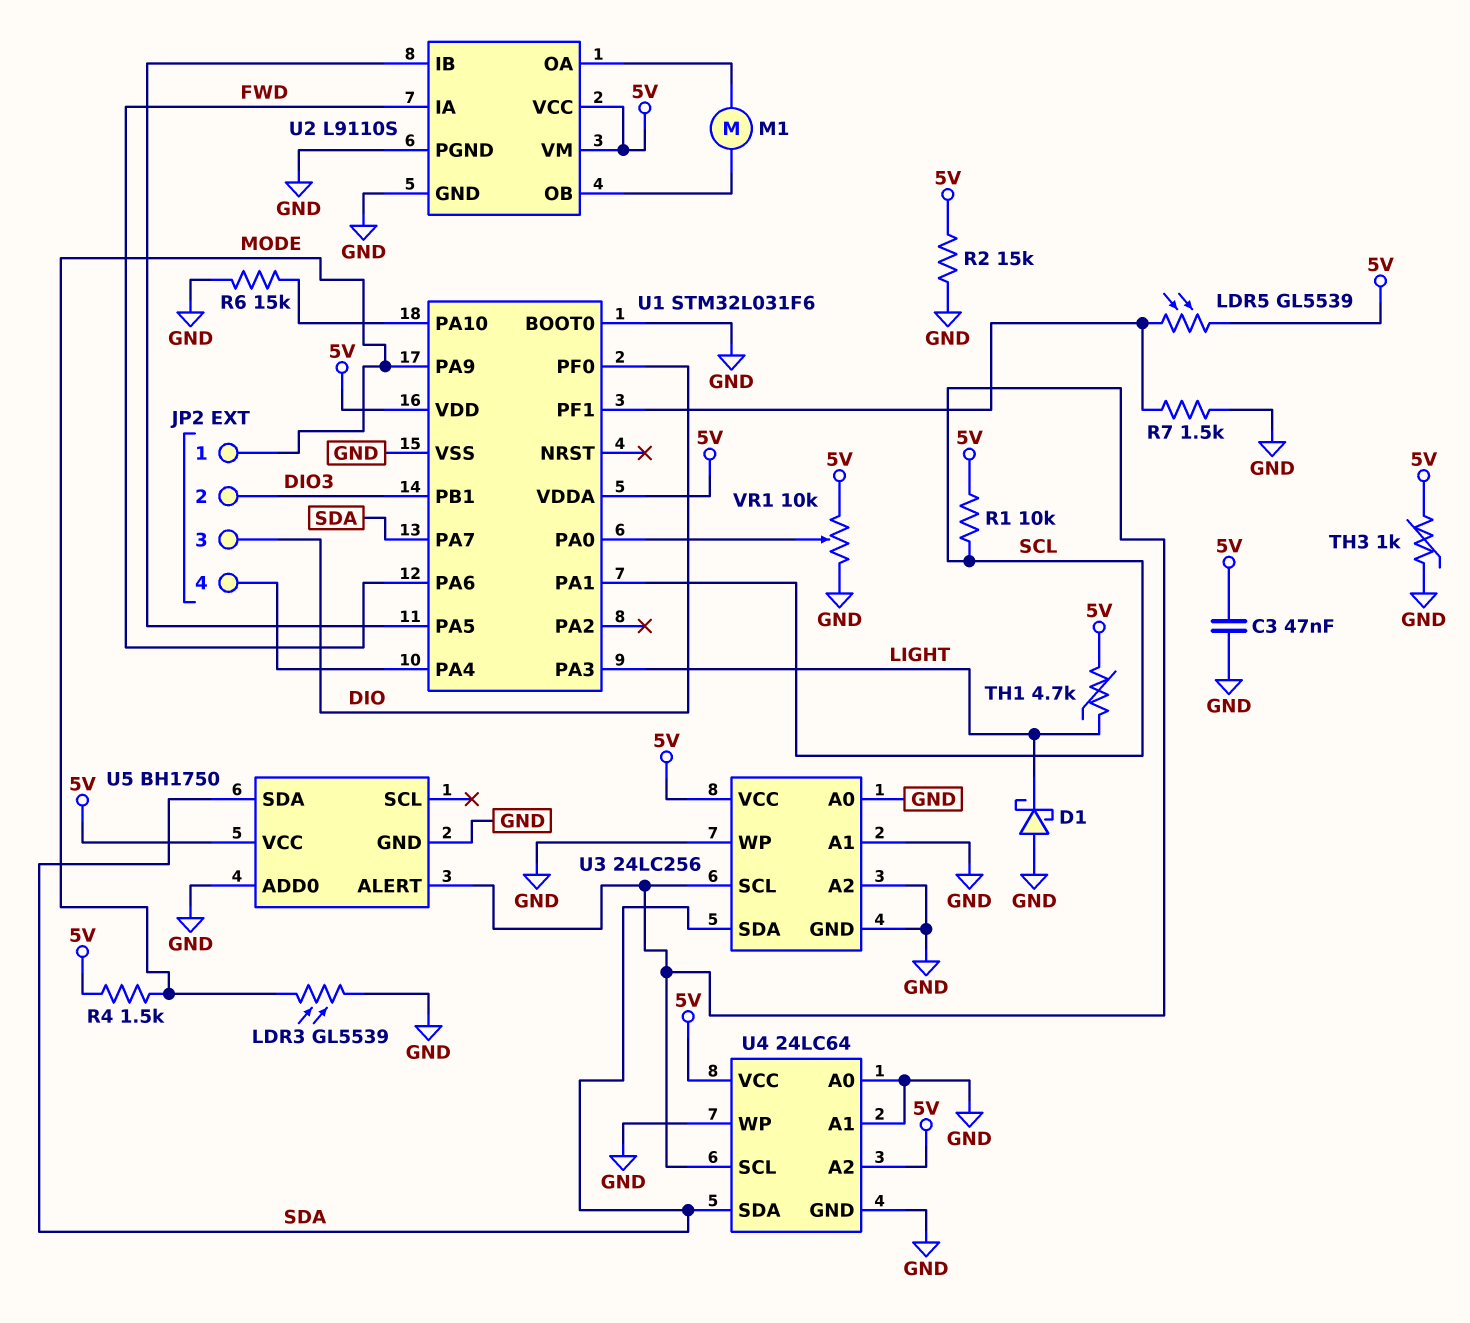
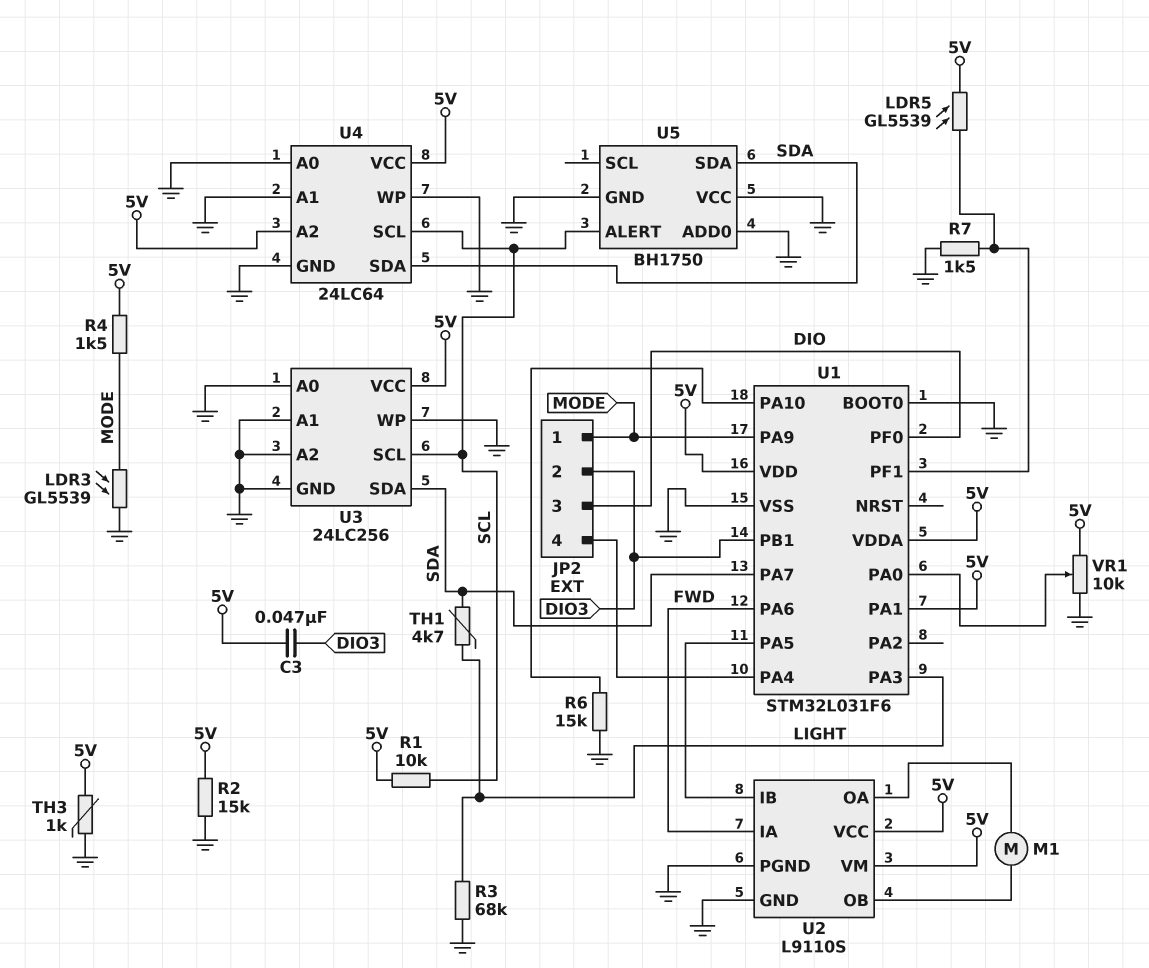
C3: 47nF (5V, GND) -> 47nF (5V, DIO3)
D1: schottky (A GND, K LIGHT) -> none
R3: none -> 68k (GND, LIGHT)
TH1: 4.7k (5V, LIGHT) -> 4.7k (LIGHT, SDA)
U1 pin PA1: SCL -> 5V
U5 pin VCC: 5V -> GND

